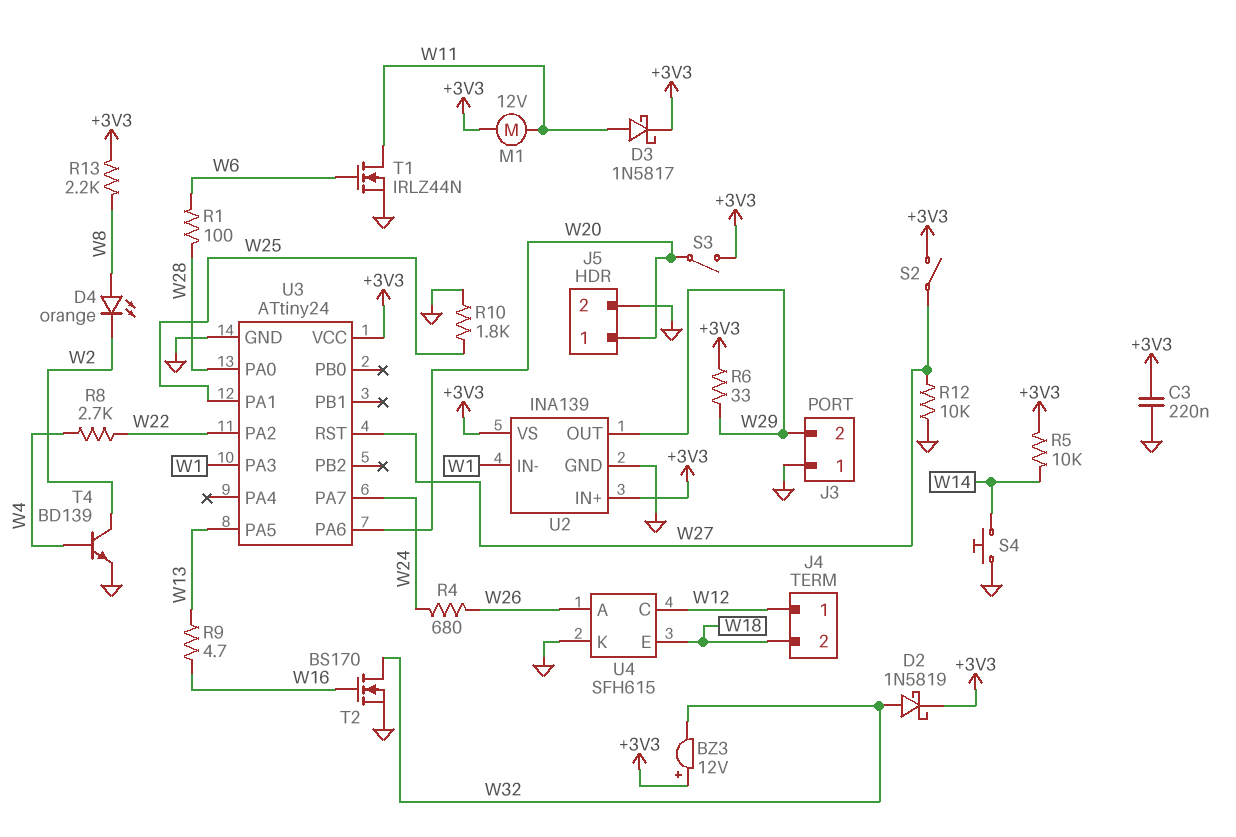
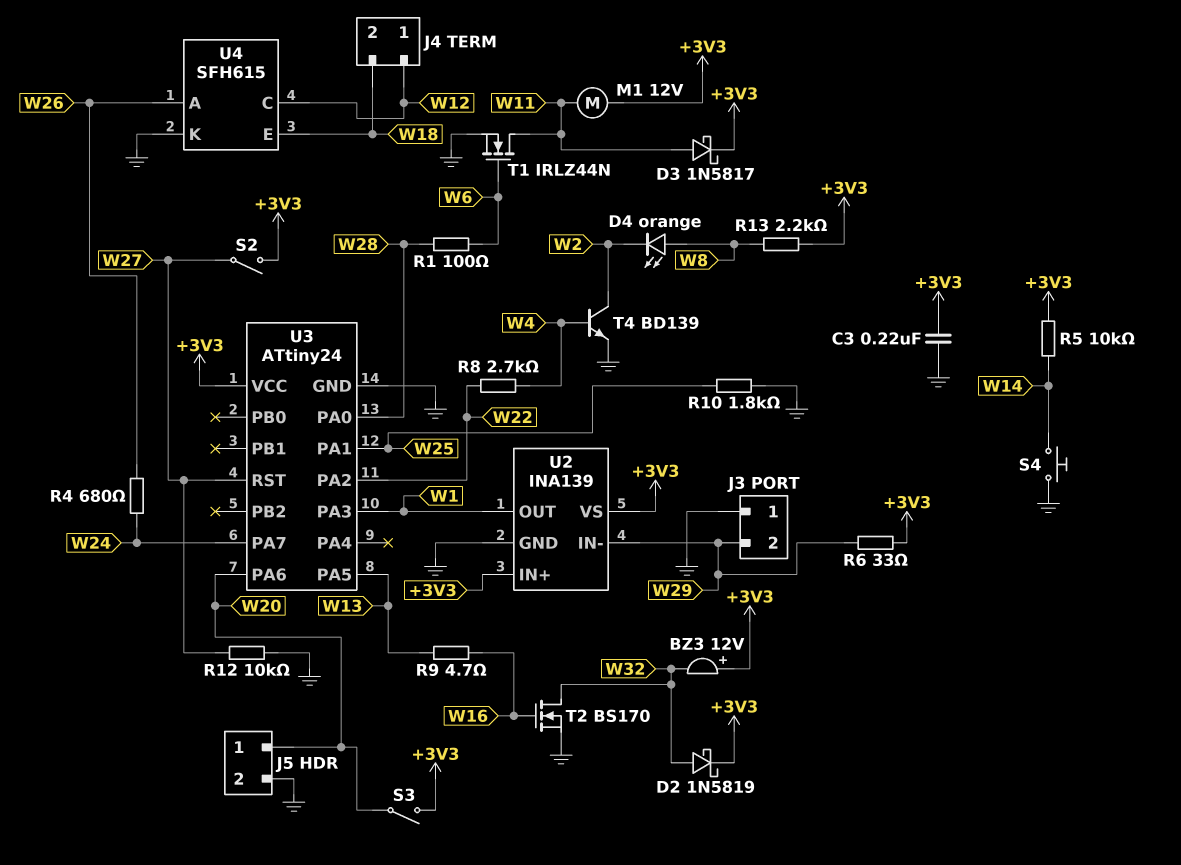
U2 pin IN-: W1 -> W29
U2 pin OUT: W29 -> W1

